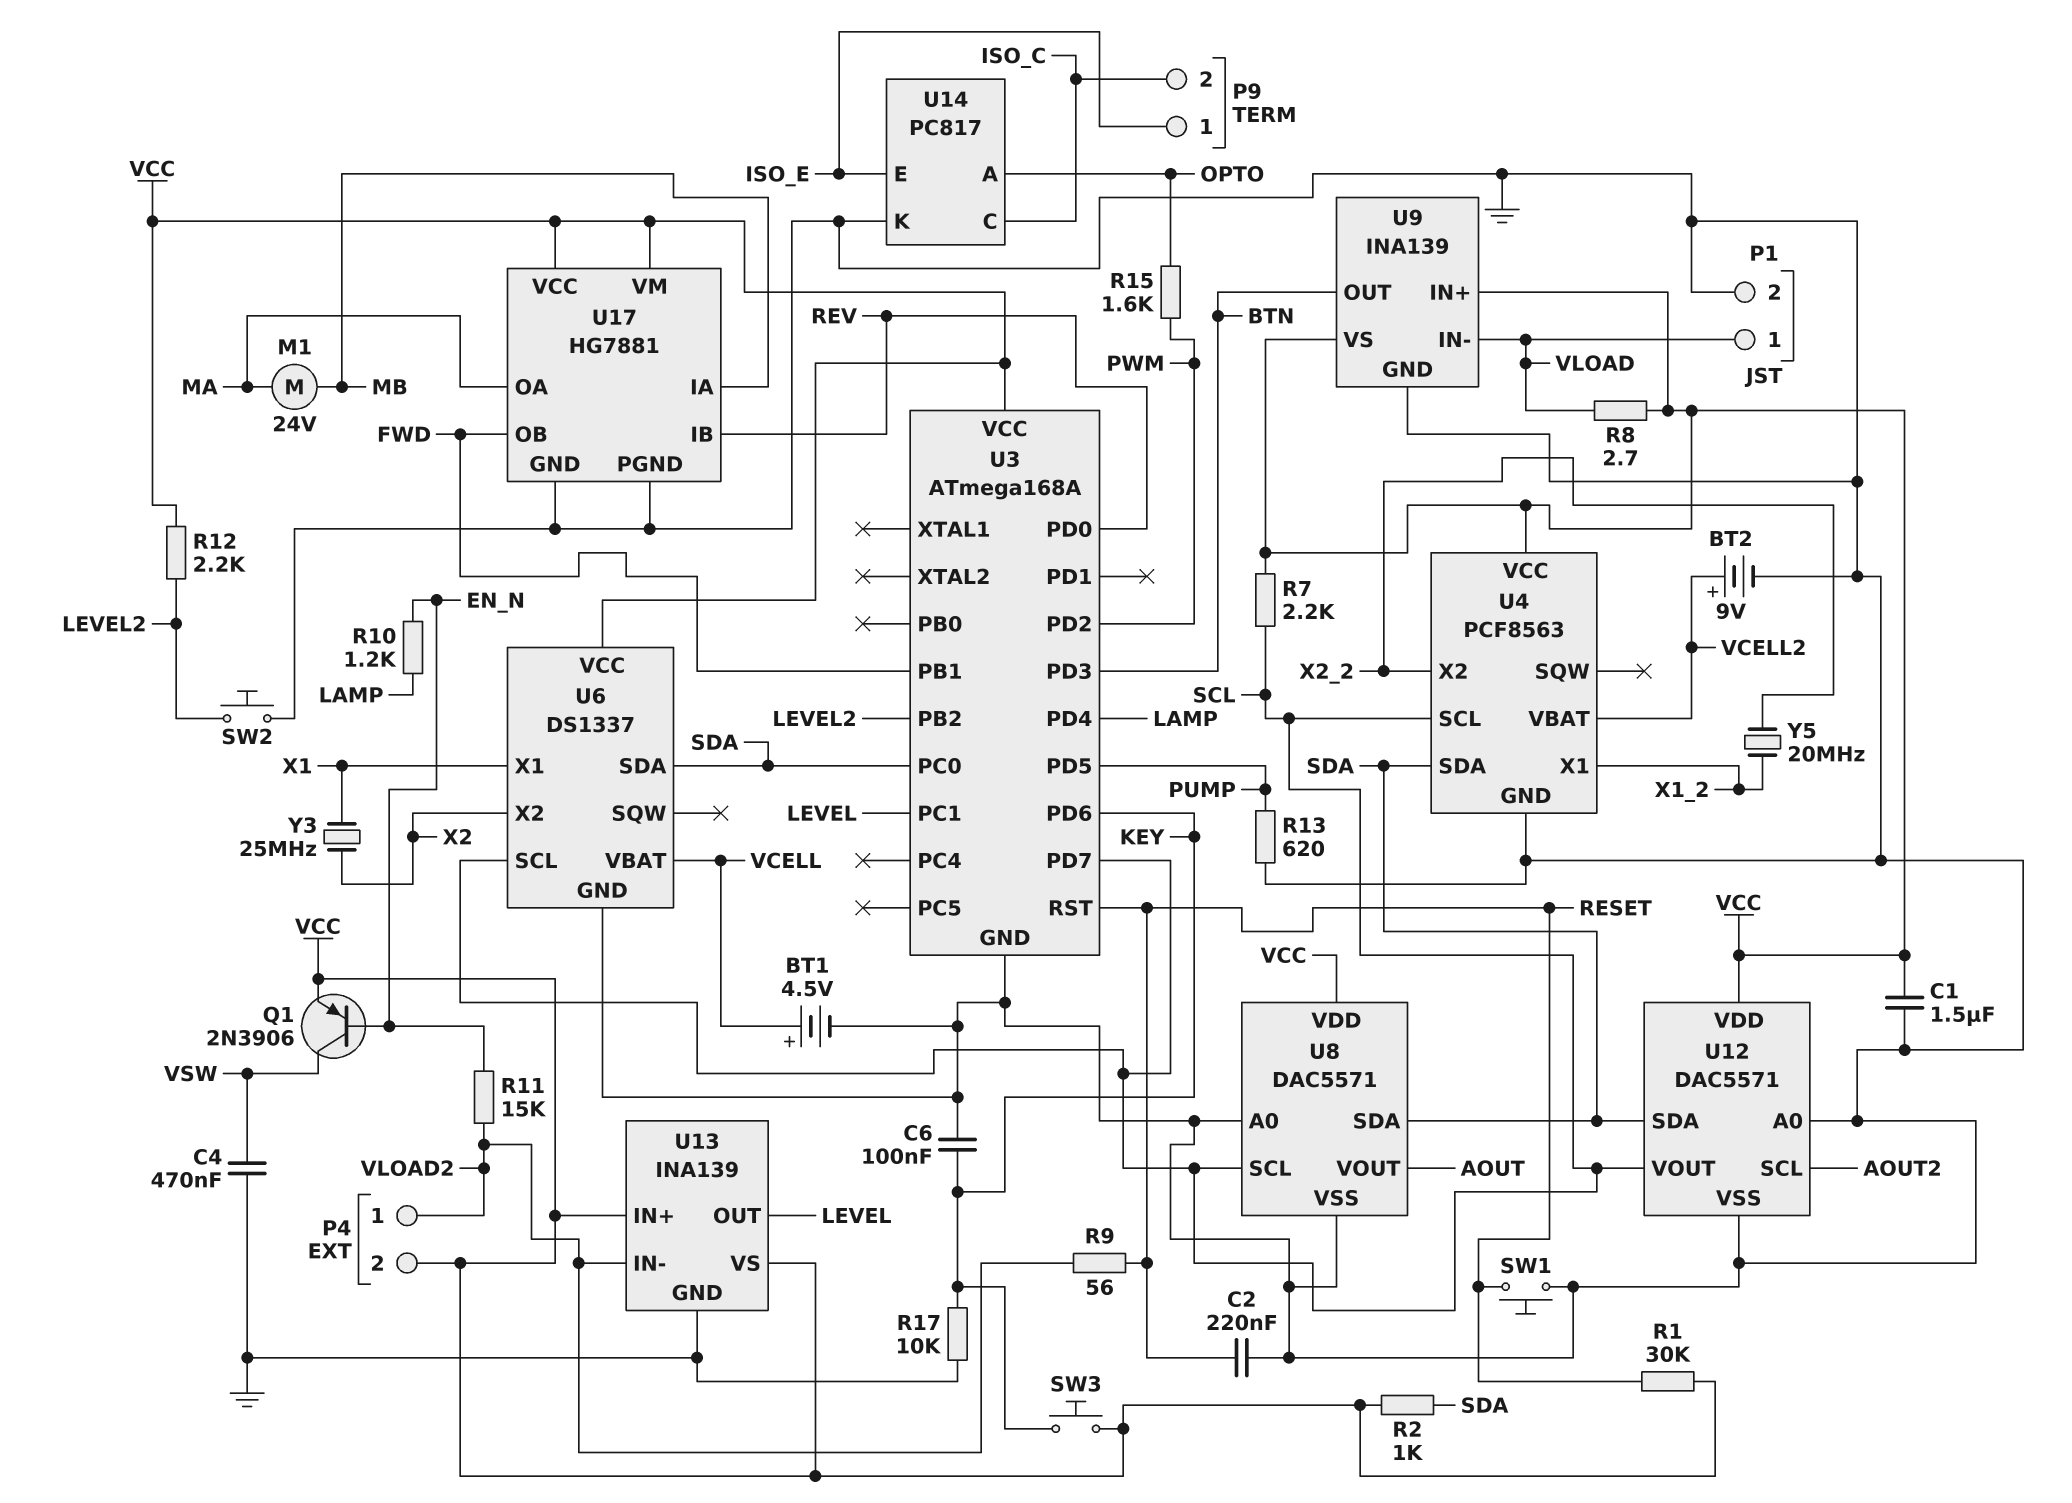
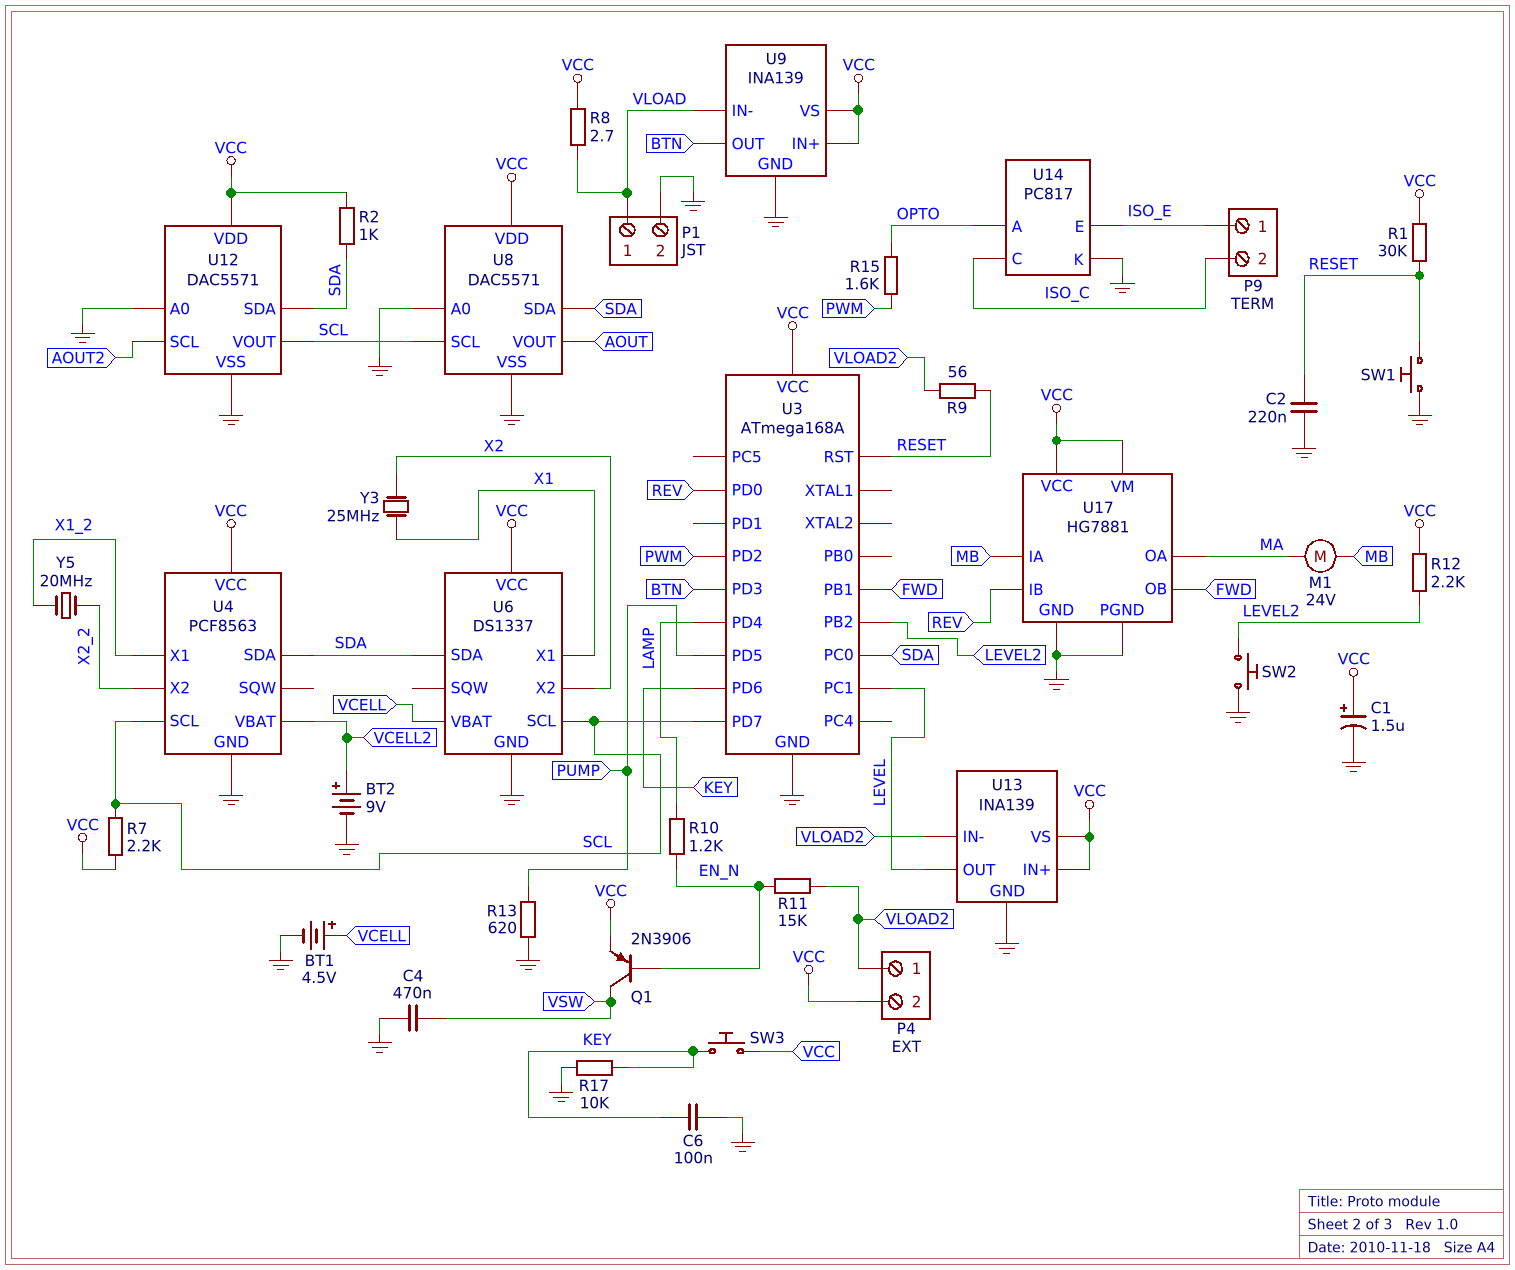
C1: 1.5uF (GND, VCC) -> 1.5uF (plus VCC, minus GND)

